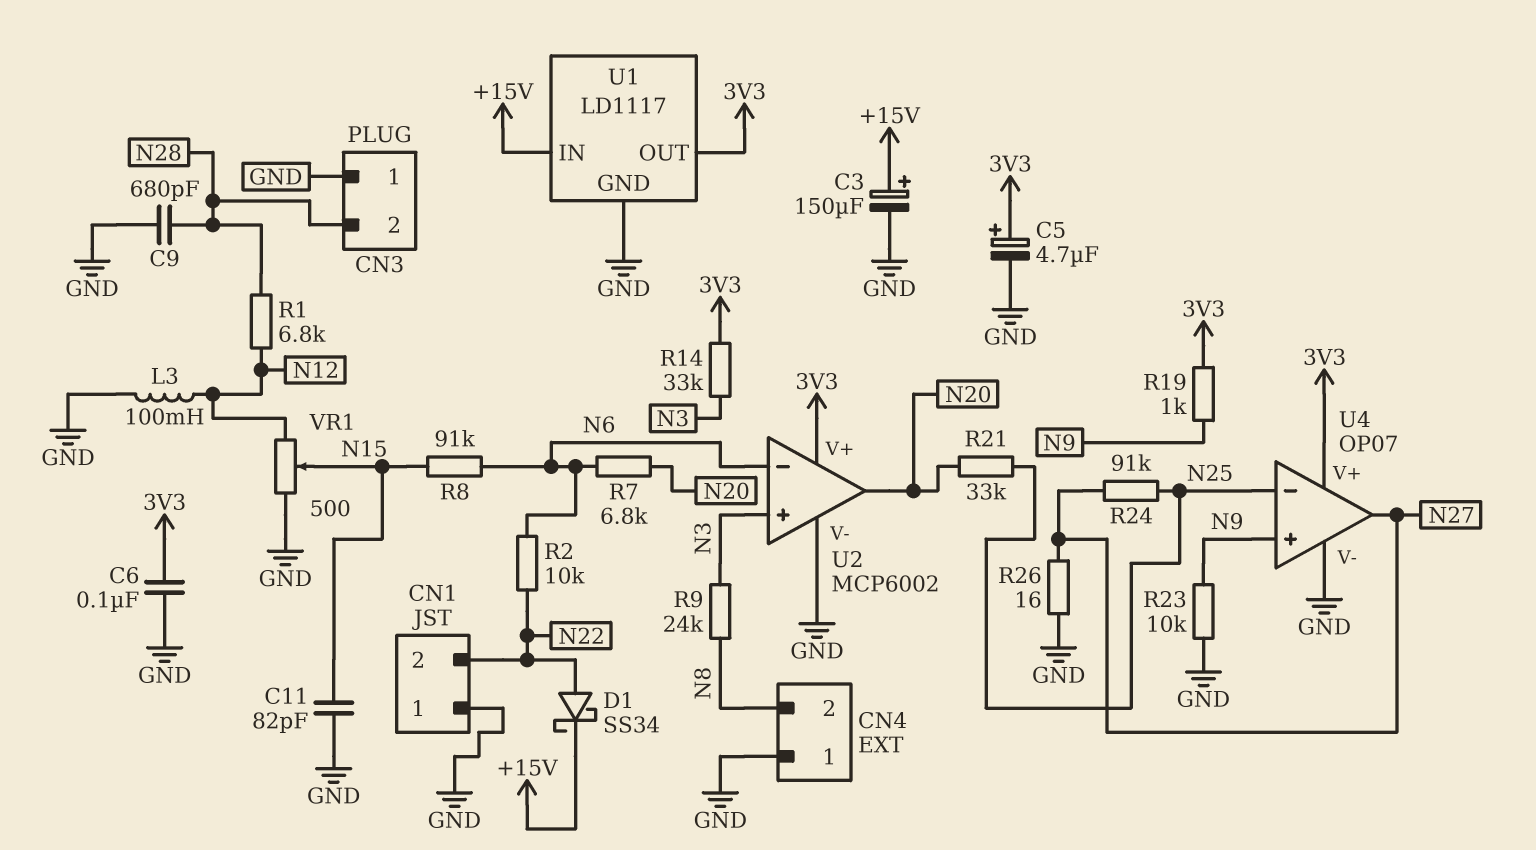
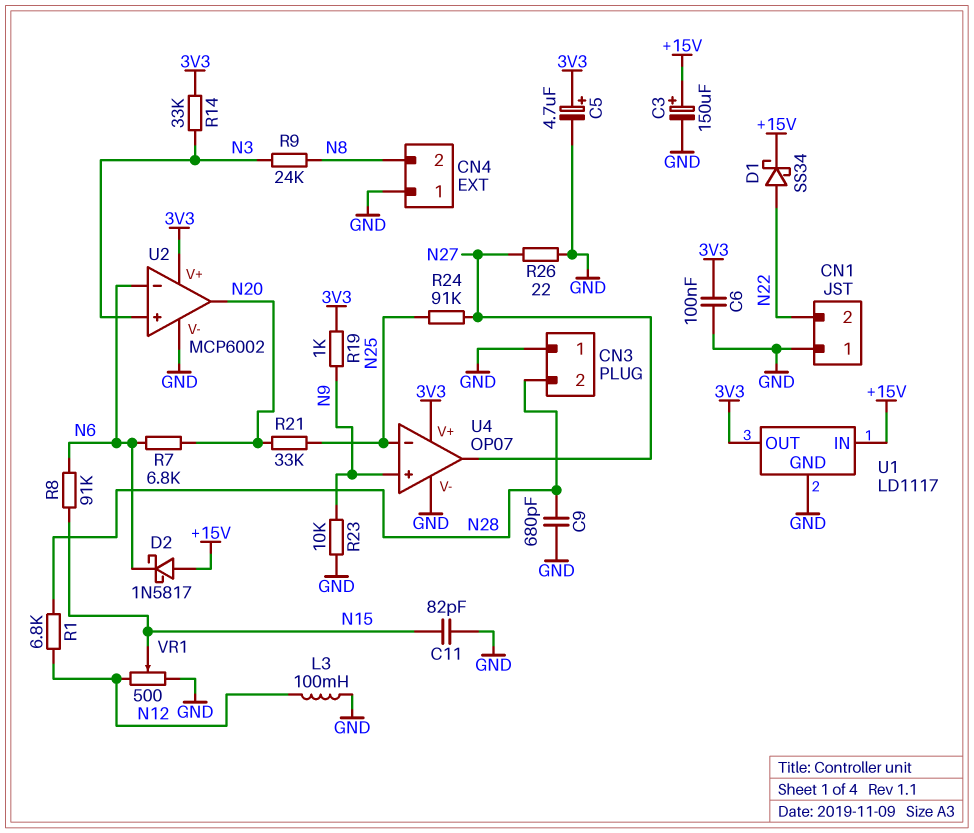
D2: none -> schottky 1N5817 (A +15V, K N6)
R2: 10k (N6, N22) -> none
R26: 16 (GND, N27) -> 22 (GND, N27)

